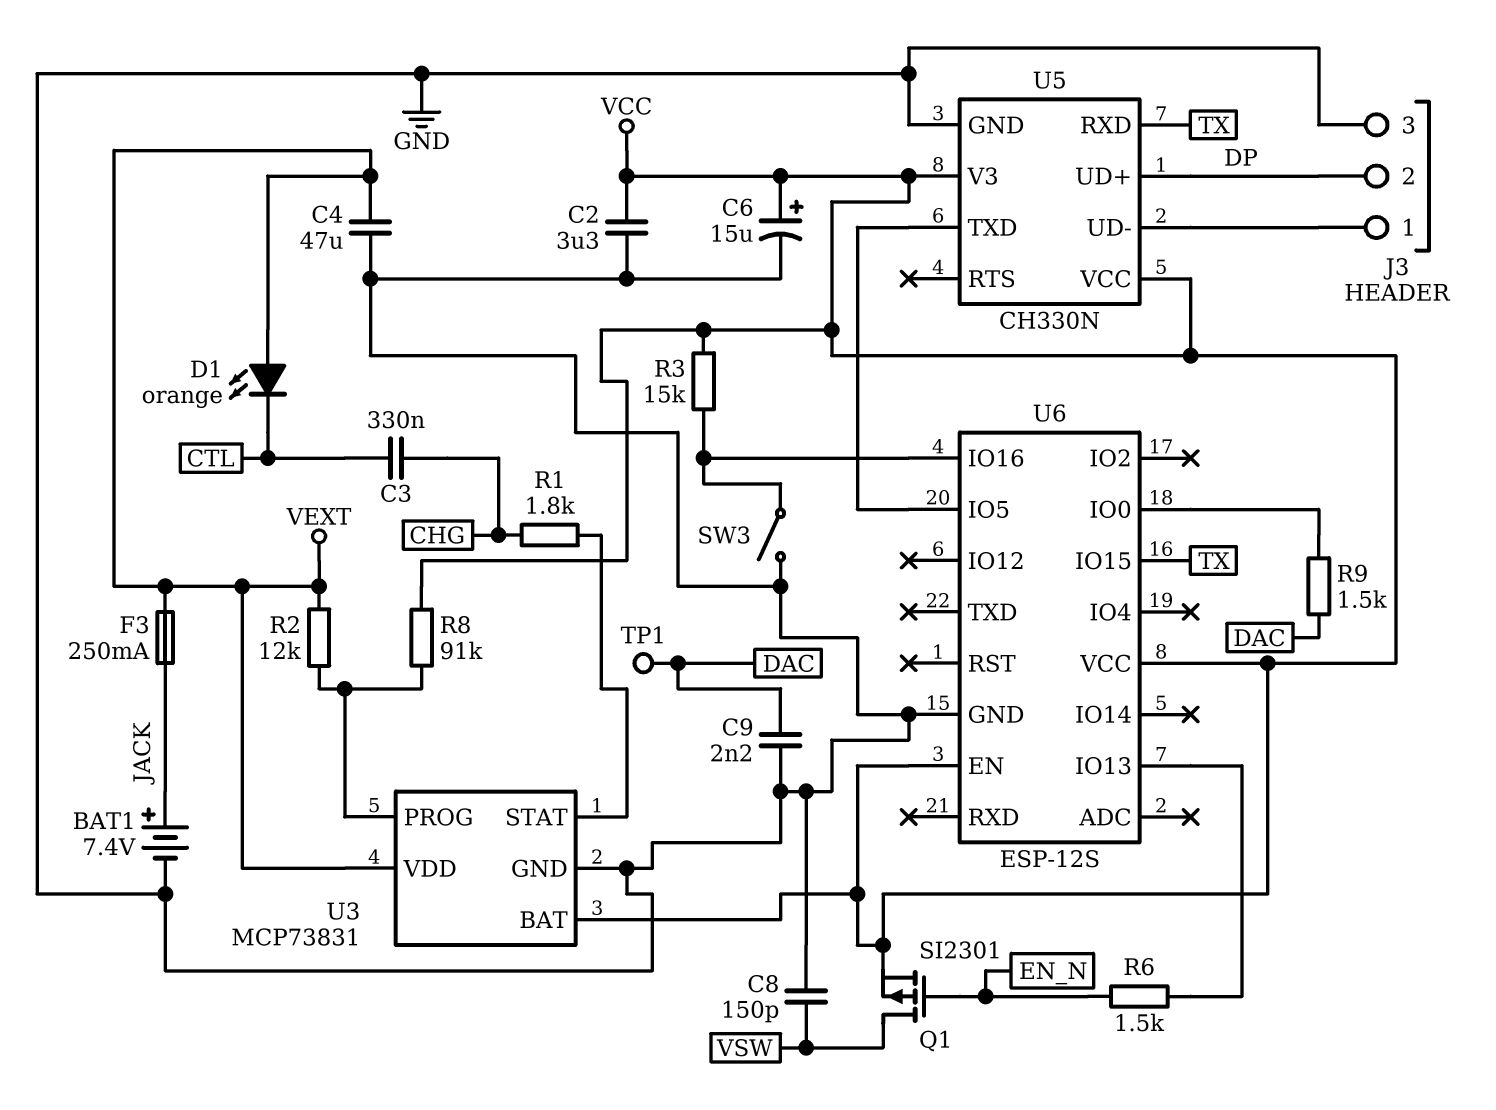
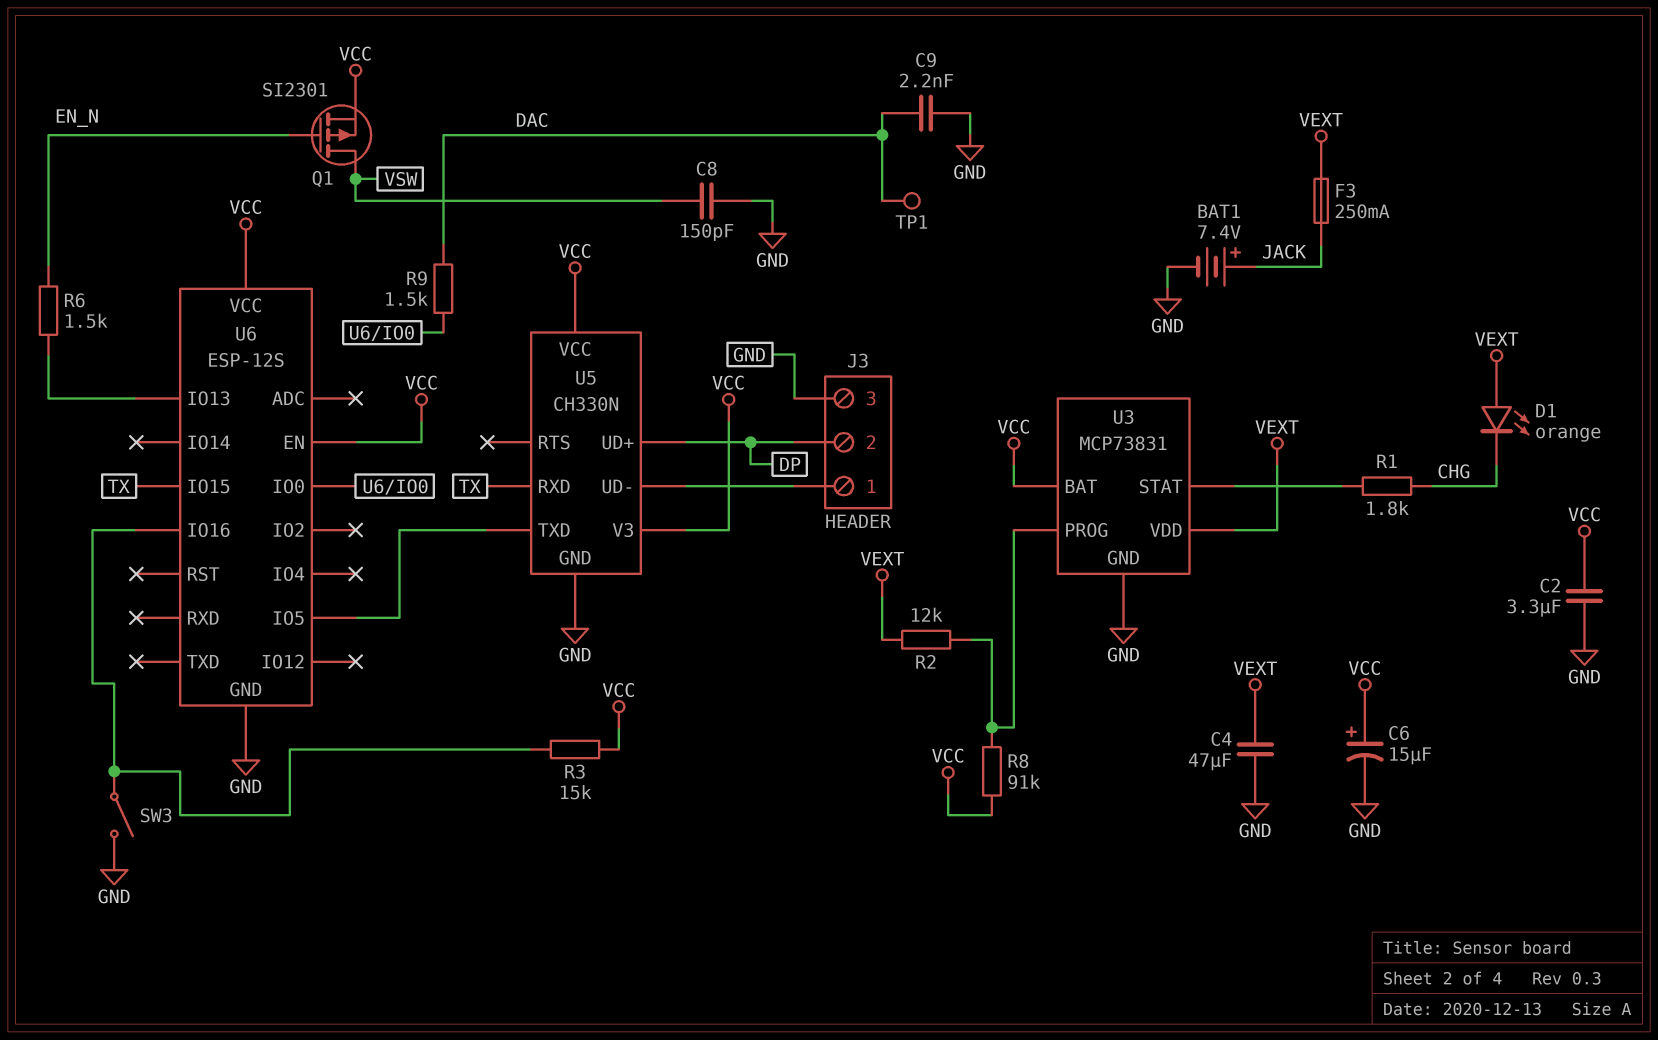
C3: 330nF (CHG, CTL) -> none
D1: LED orange (A VEXT, K CTL) -> LED orange (A VEXT, K CHG)

